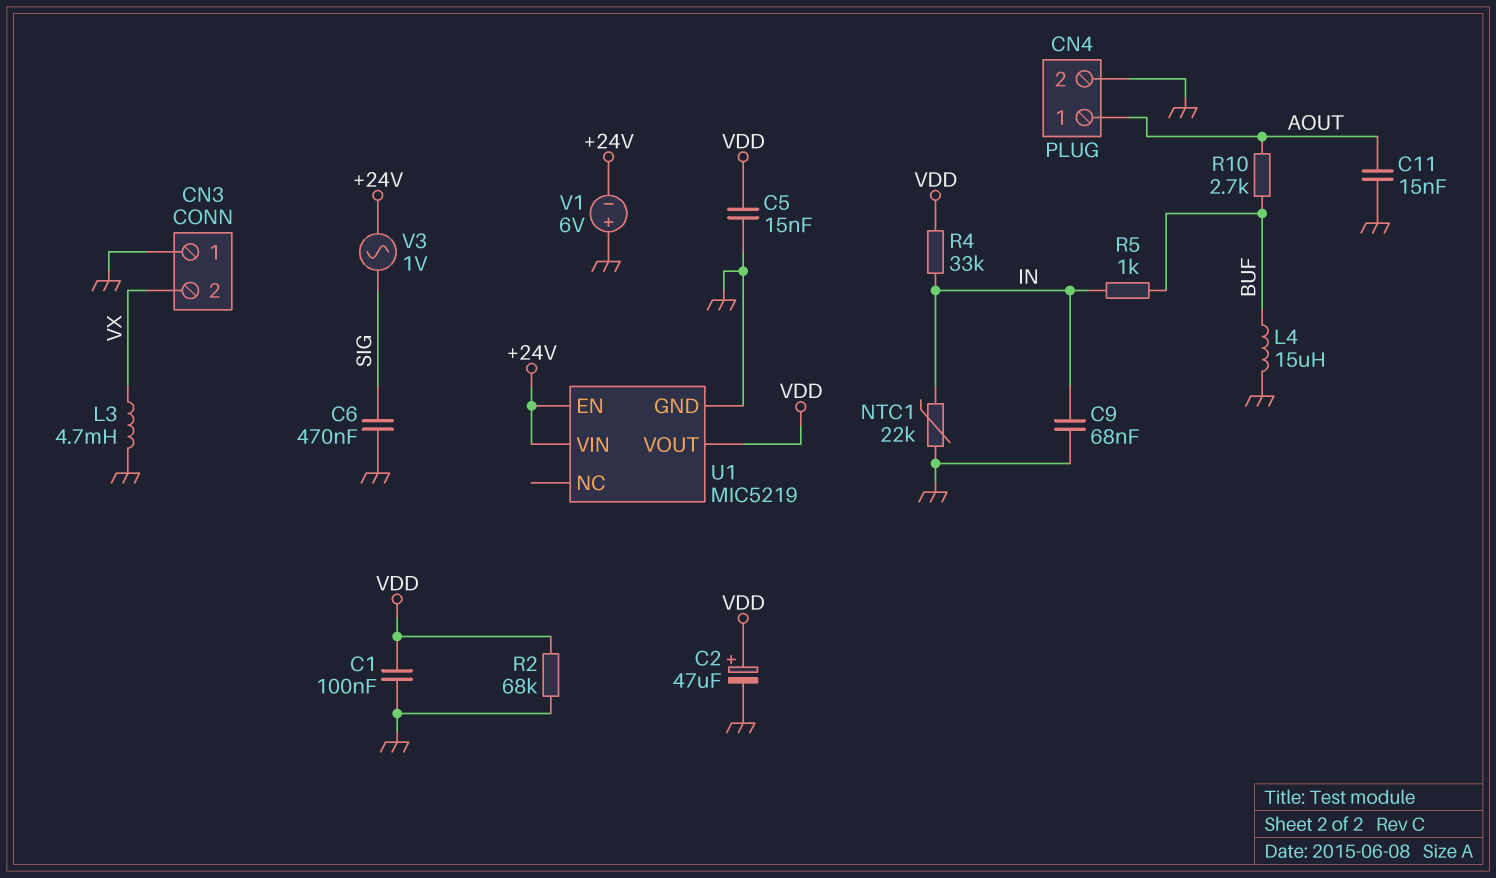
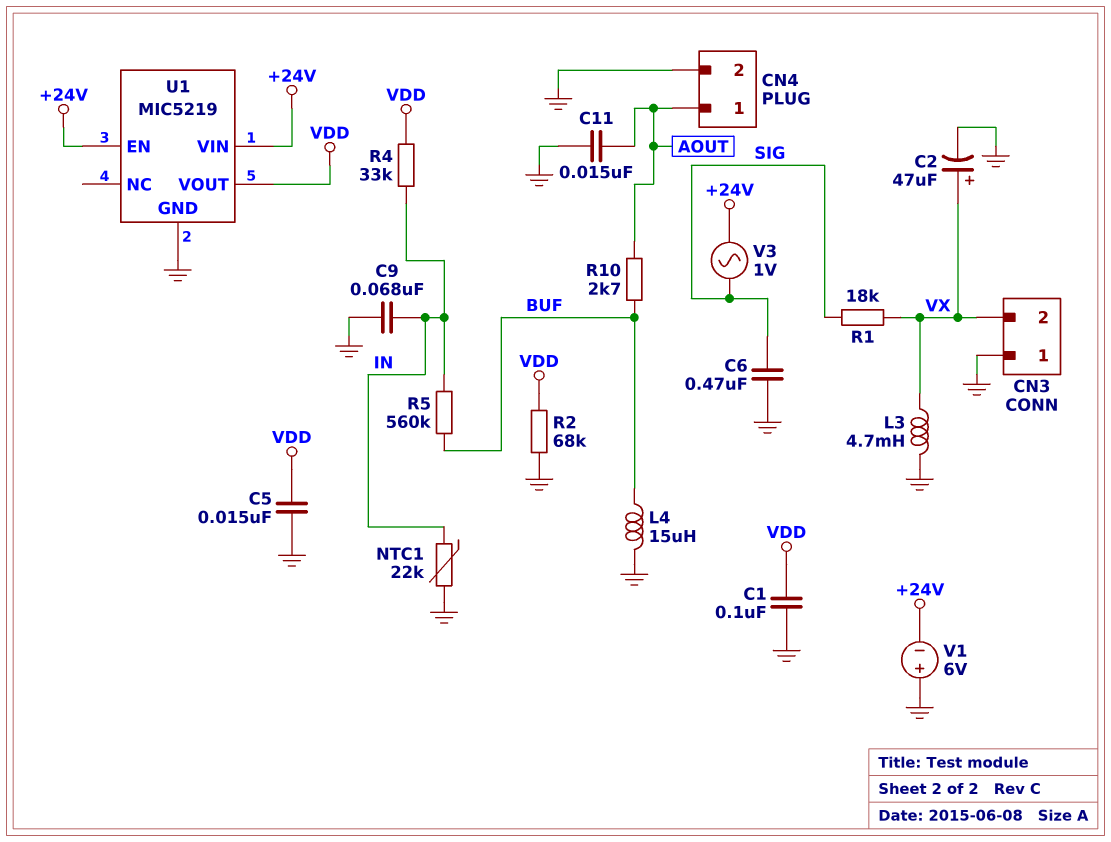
C2: 47uF (plus VDD, minus GND) -> 47uF (plus VX, minus GND)
R1: none -> 18k (SIG, VX)
R5: 1k (BUF, IN) -> 560k (BUF, IN)

